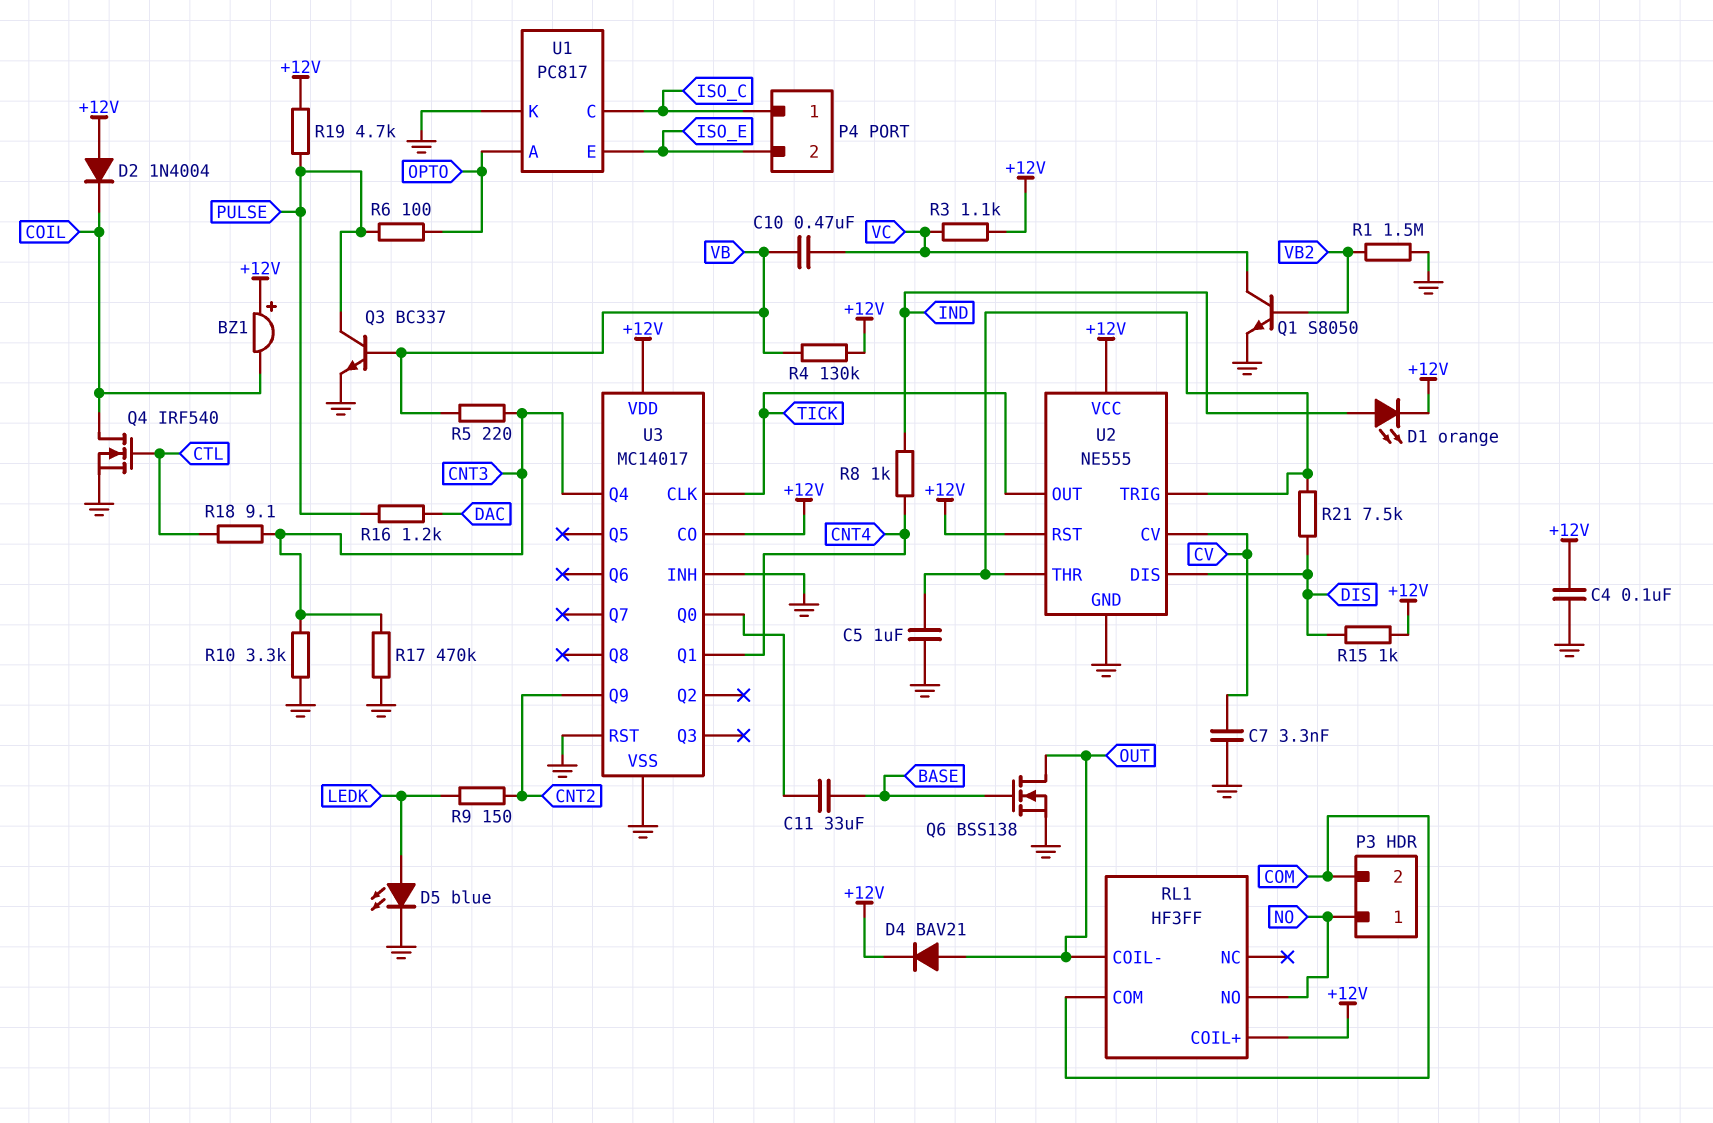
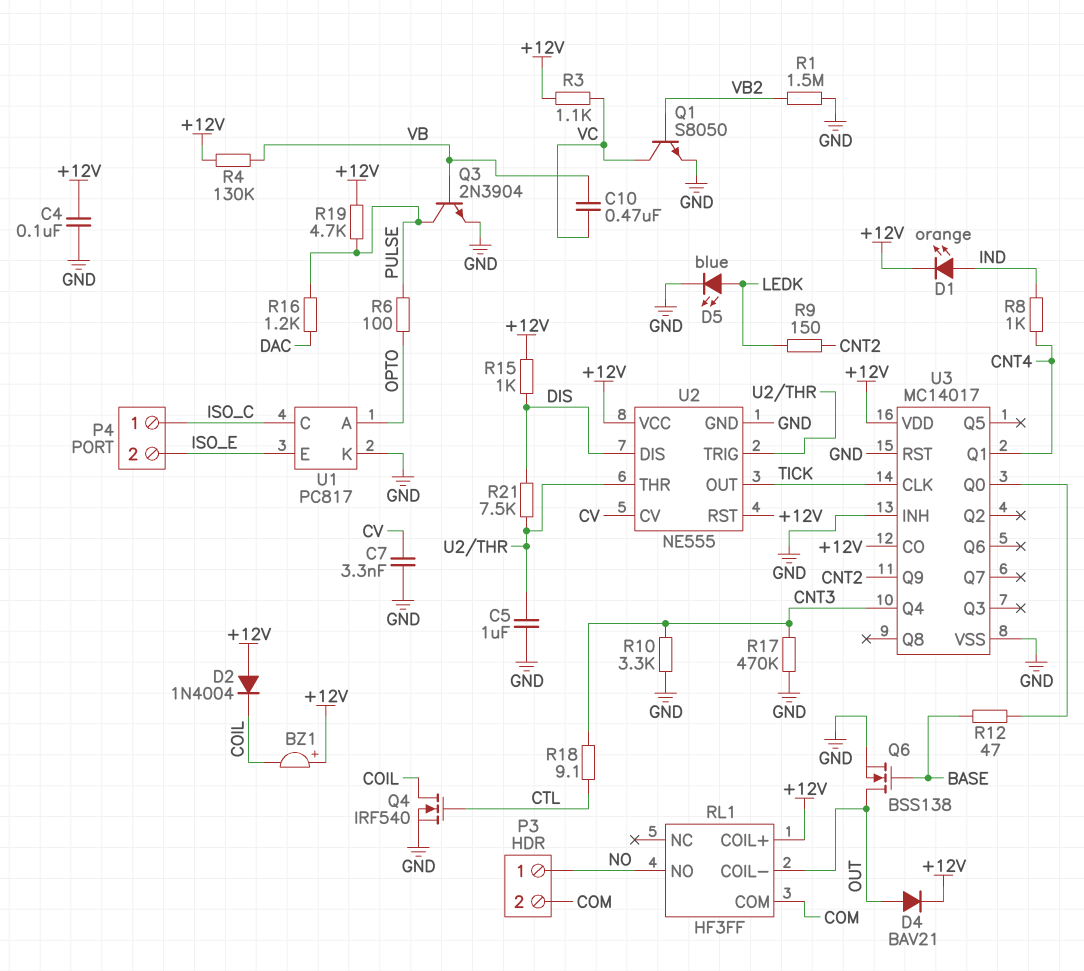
C11: 33uF (BASE, U3/Q0) -> none
Q3: NPN BC337 (B VB, C PULSE, E GND) -> NPN 2N3904 (B VB, C PULSE, E GND)
R5: 220 (CNT3, VB) -> none
R12: none -> 47 (BASE, U3/Q0)

